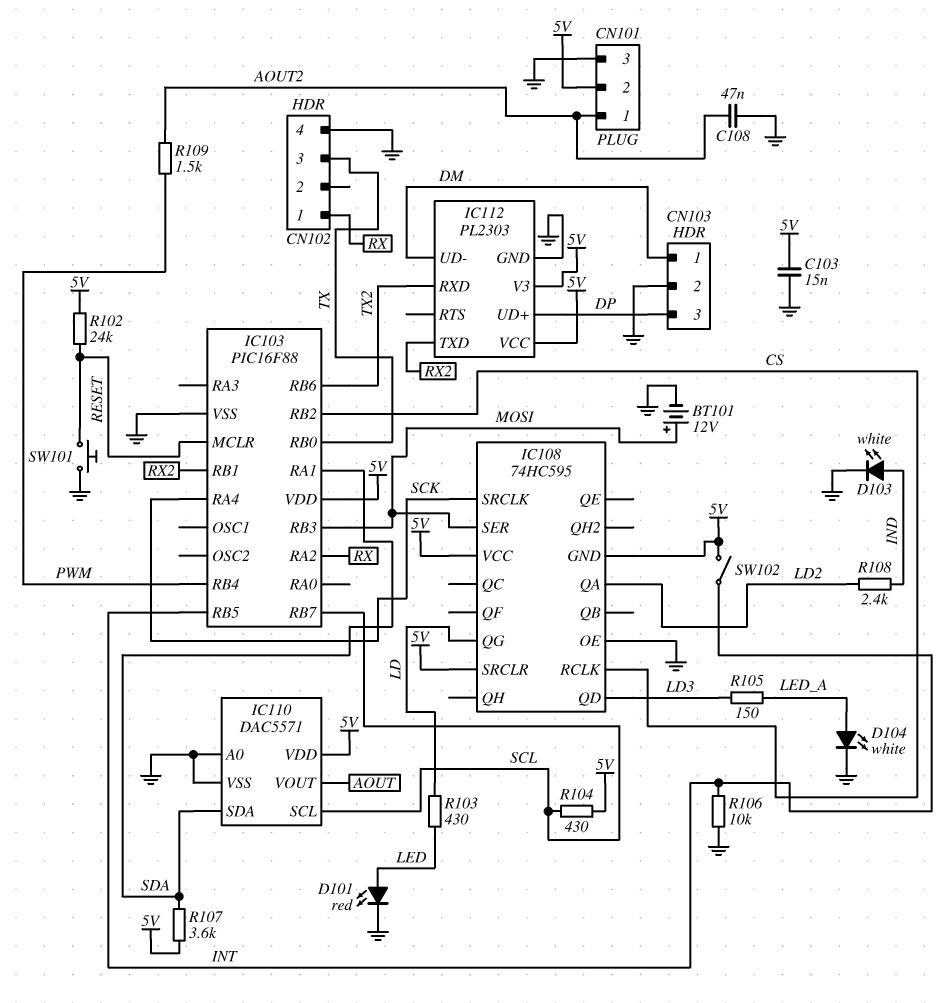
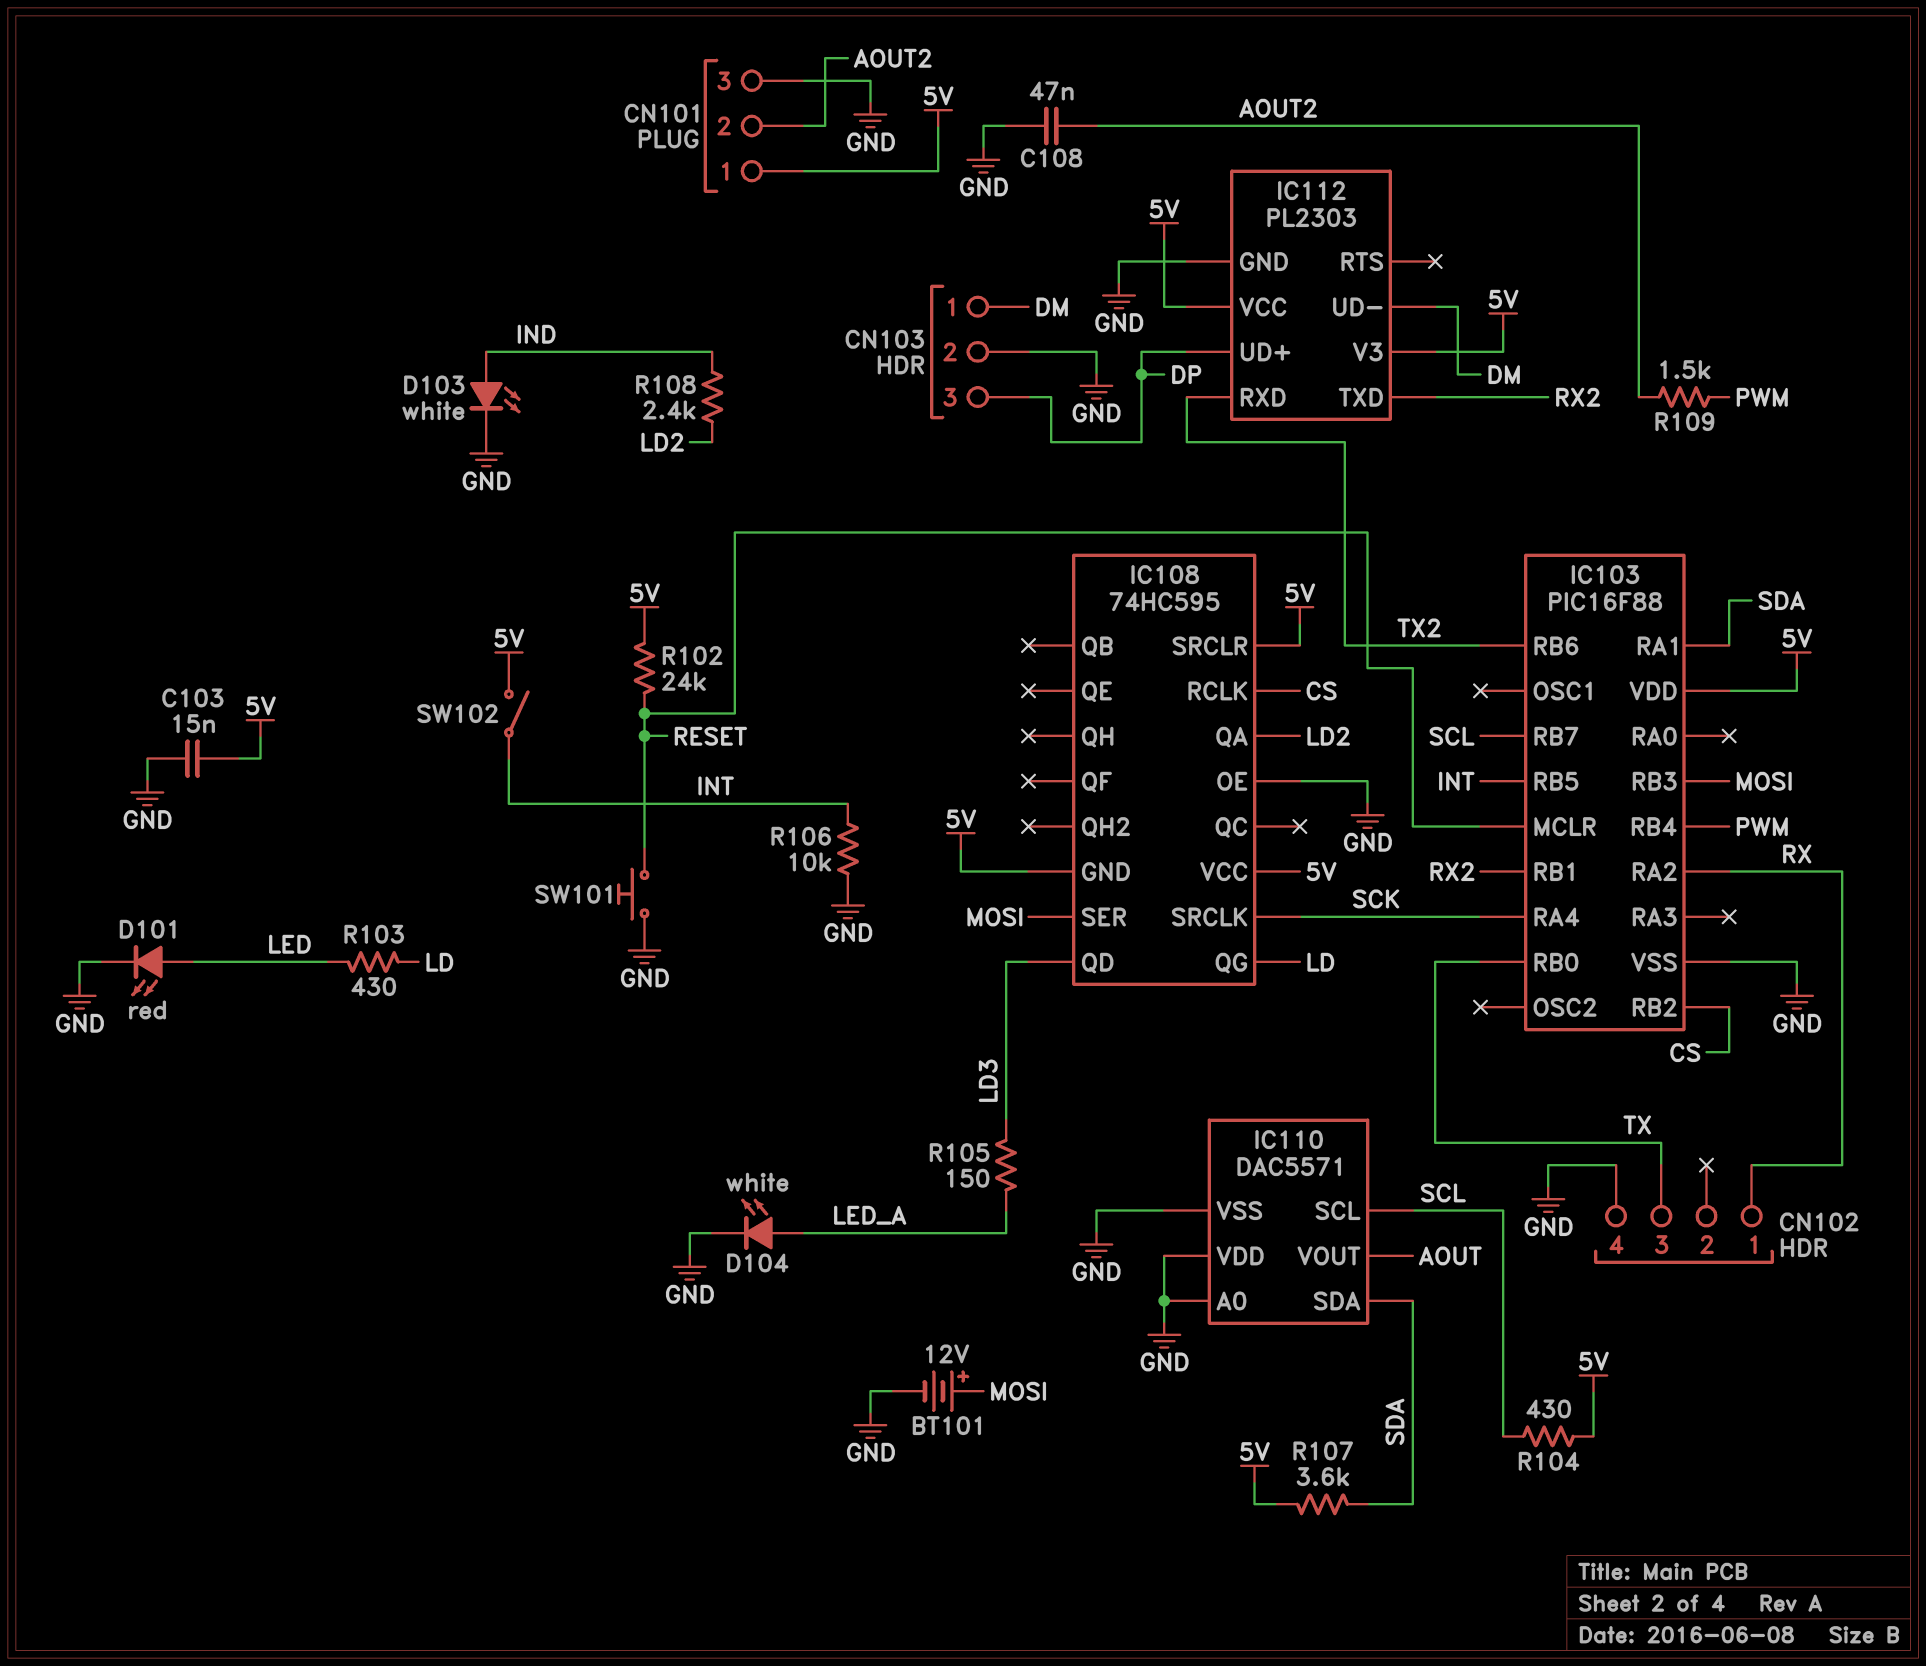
CN101 pin 1: AOUT2 -> 5V
CN101 pin 2: 5V -> AOUT2
IC110 pin VDD: 5V -> GND

